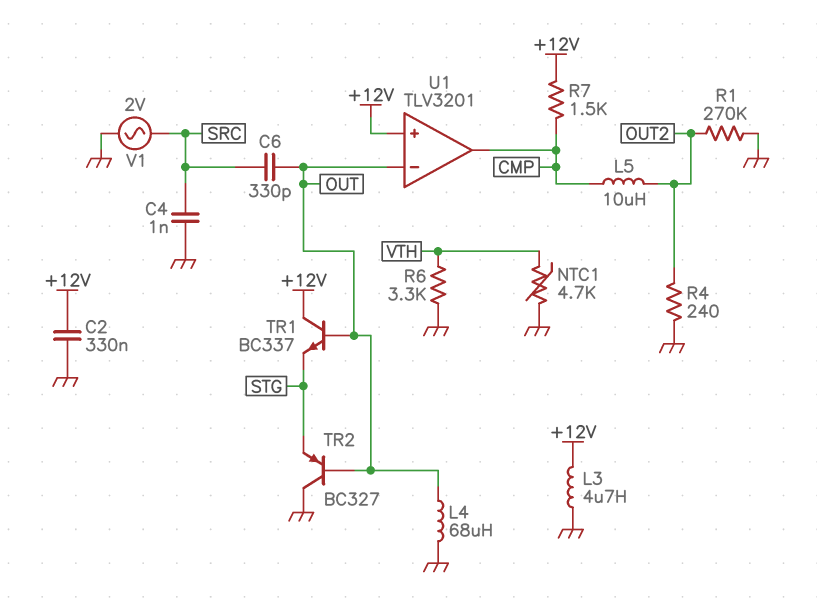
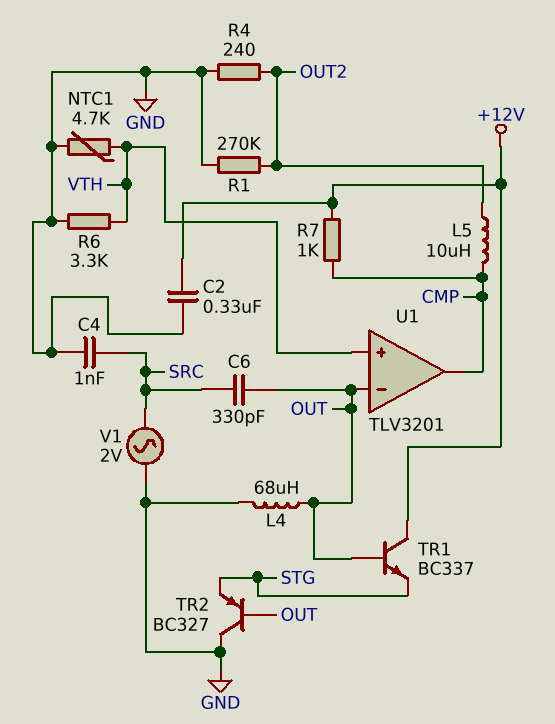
L3: 4.7uH (+12V, GND) -> none
R7: 1.5k (+12V, CMP) -> 1k (+12V, CMP)
U1 pin in+: +12V -> VTH

